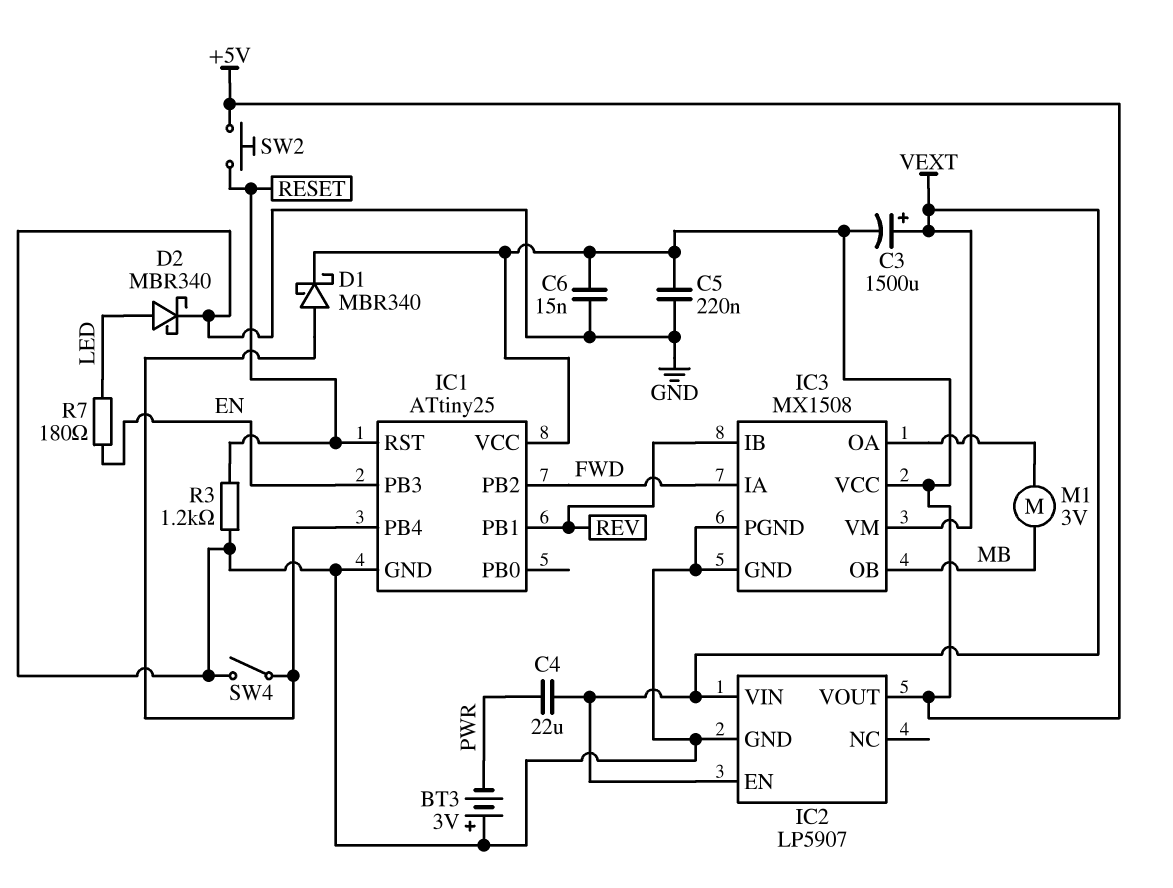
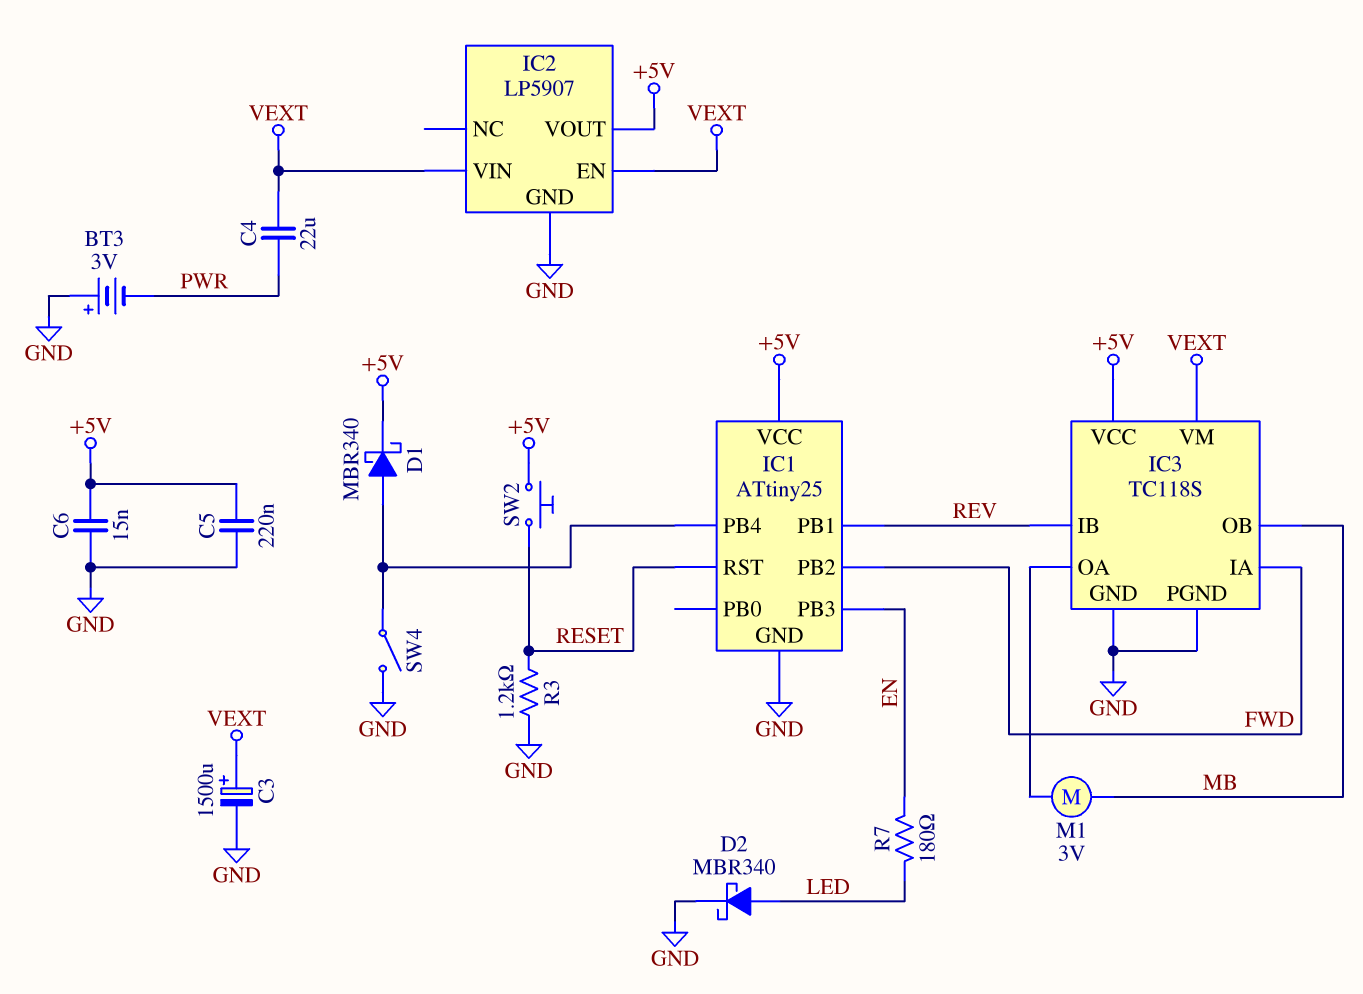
C3: 1500uF (plus VEXT, minus +5V) -> 1500uF (plus VEXT, minus GND)
IC3: MX1508 -> TC118S

